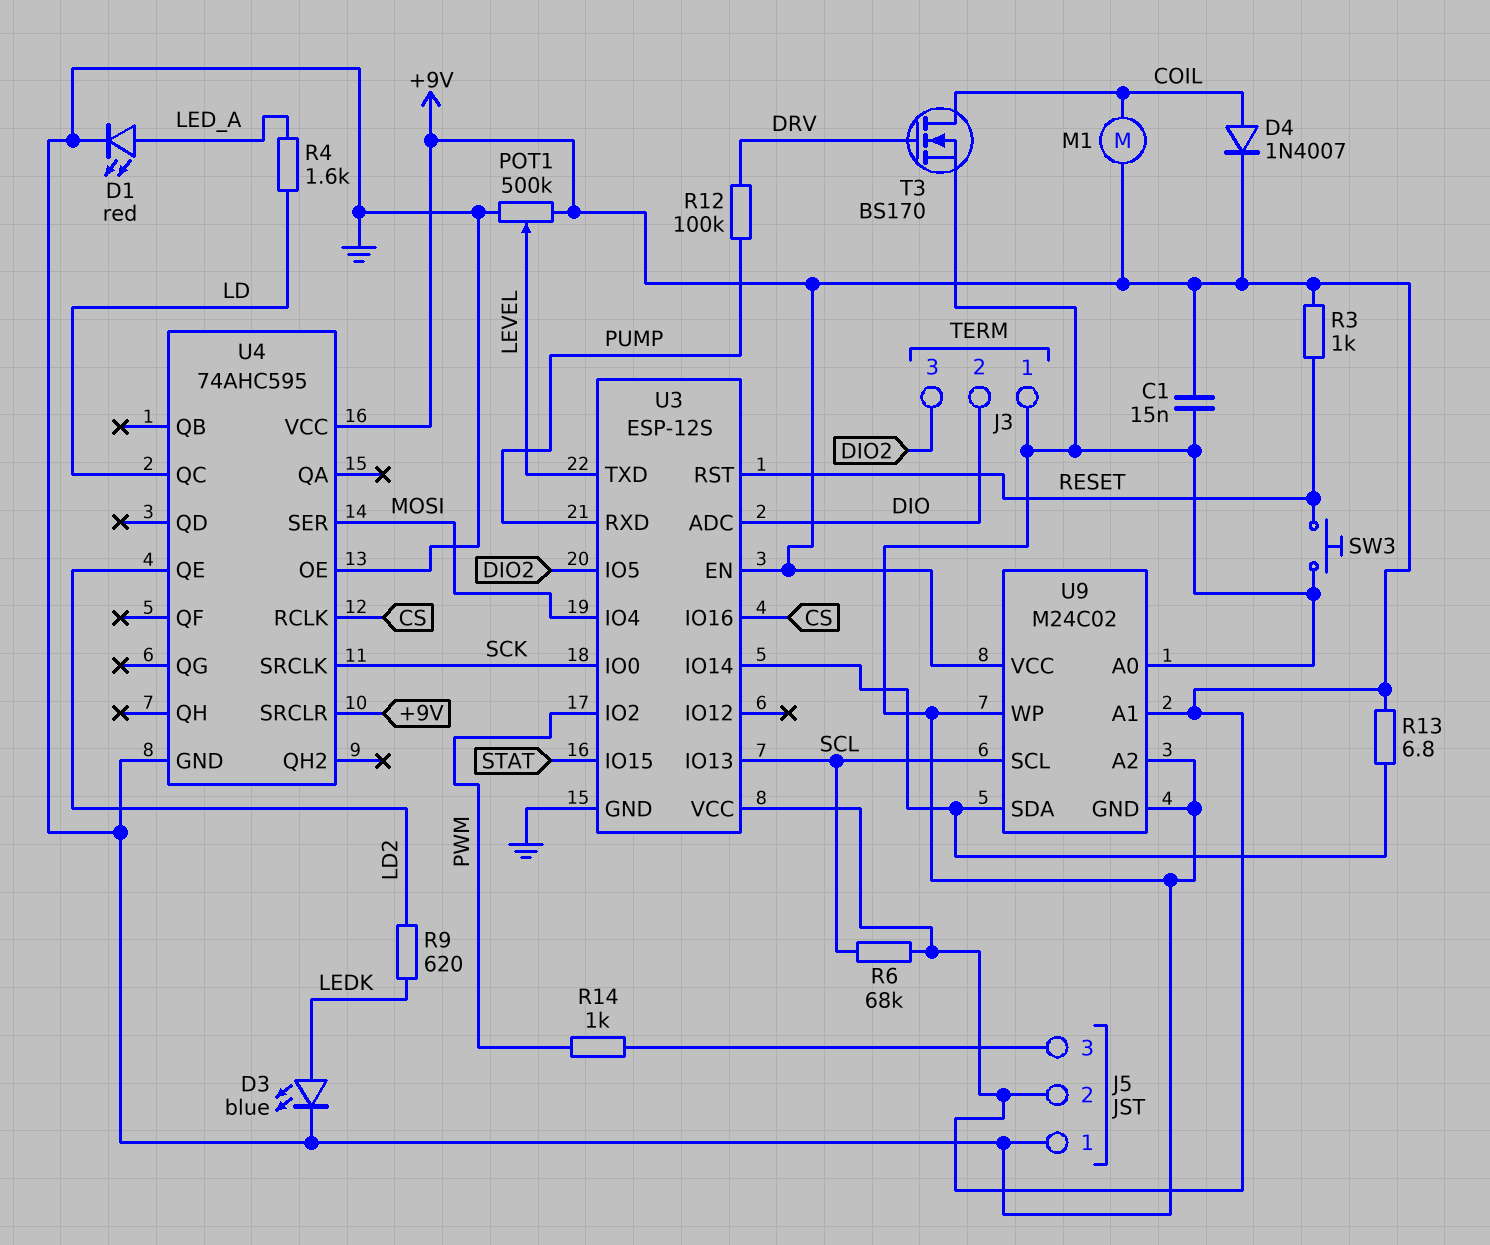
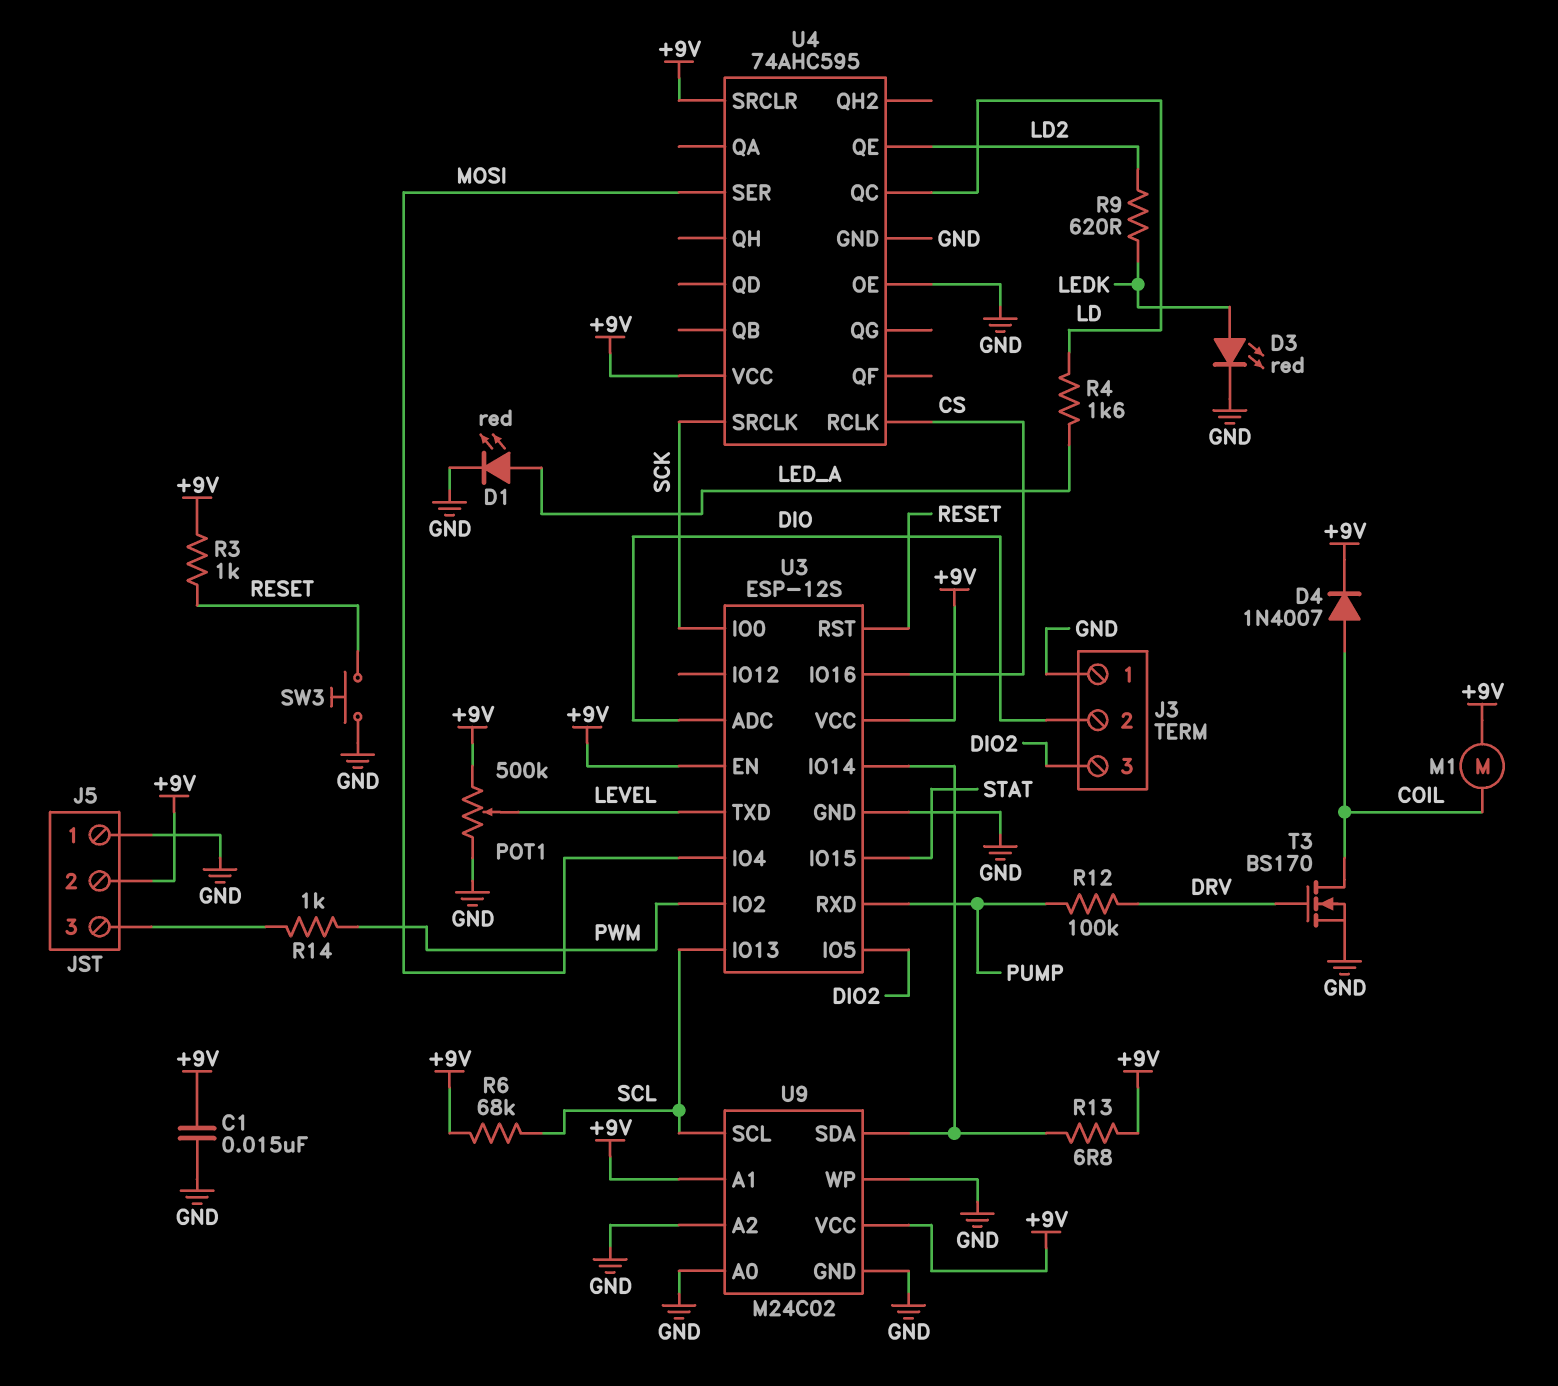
D3: LED blue (A LEDK, K GND) -> LED red (A LEDK, K GND)

